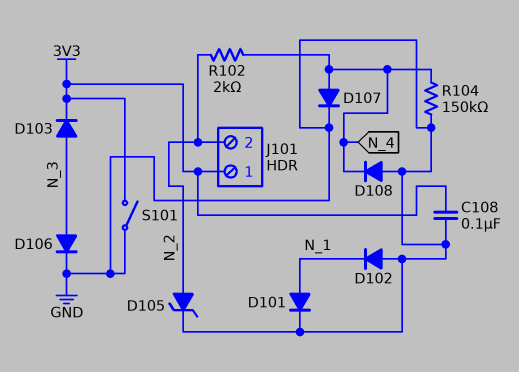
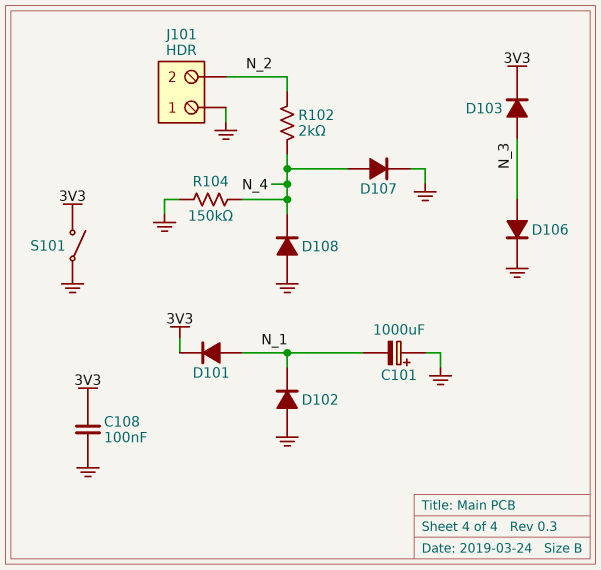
C101: none -> 1000uF (plus GND, minus N_1)
D101: diode (A N_1, K GND) -> diode (A N_1, K 3V3)
D105: zener (A N_2, K GND) -> none
J101 pin 1: 3V3 -> GND

